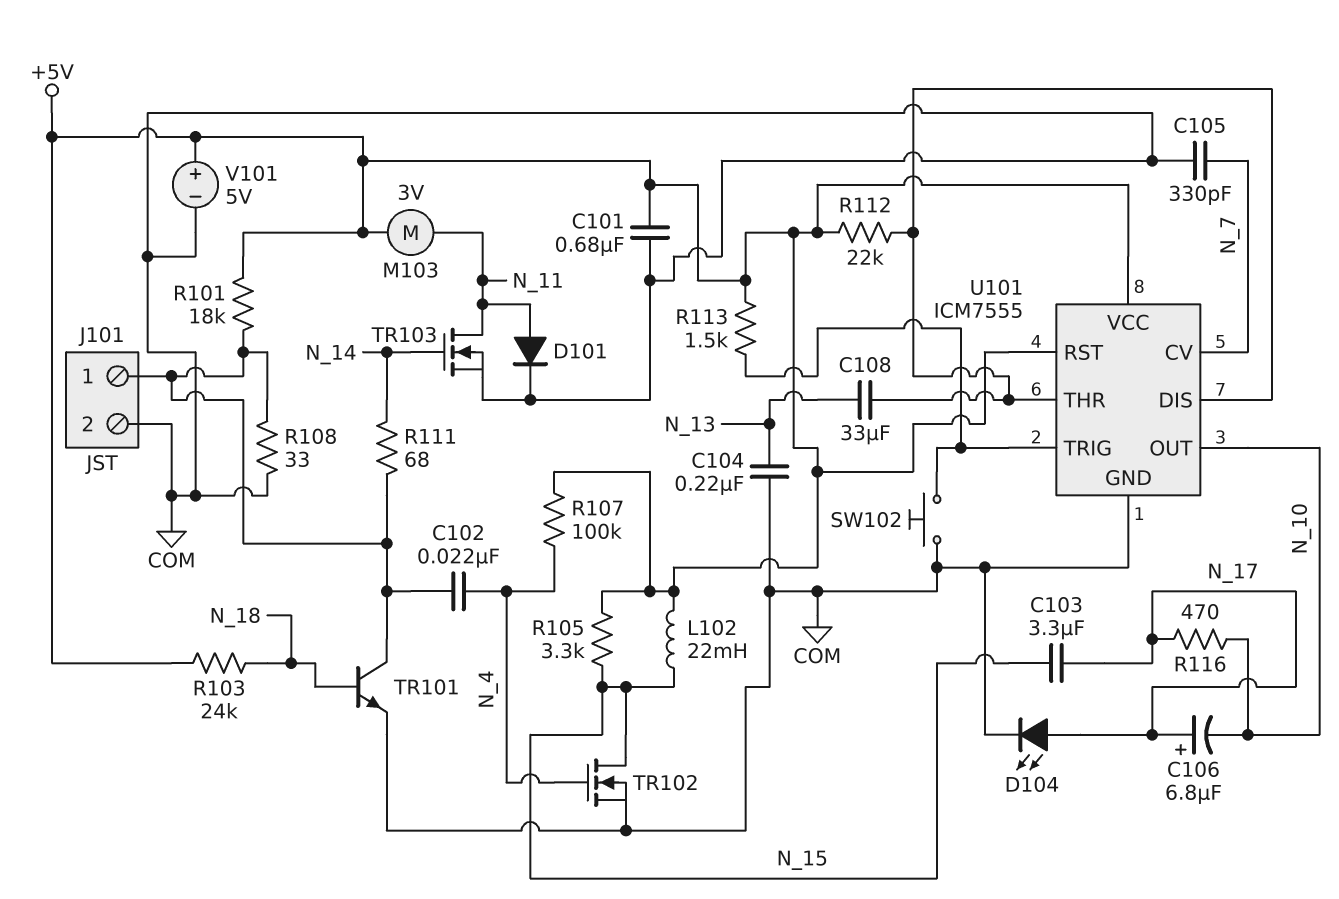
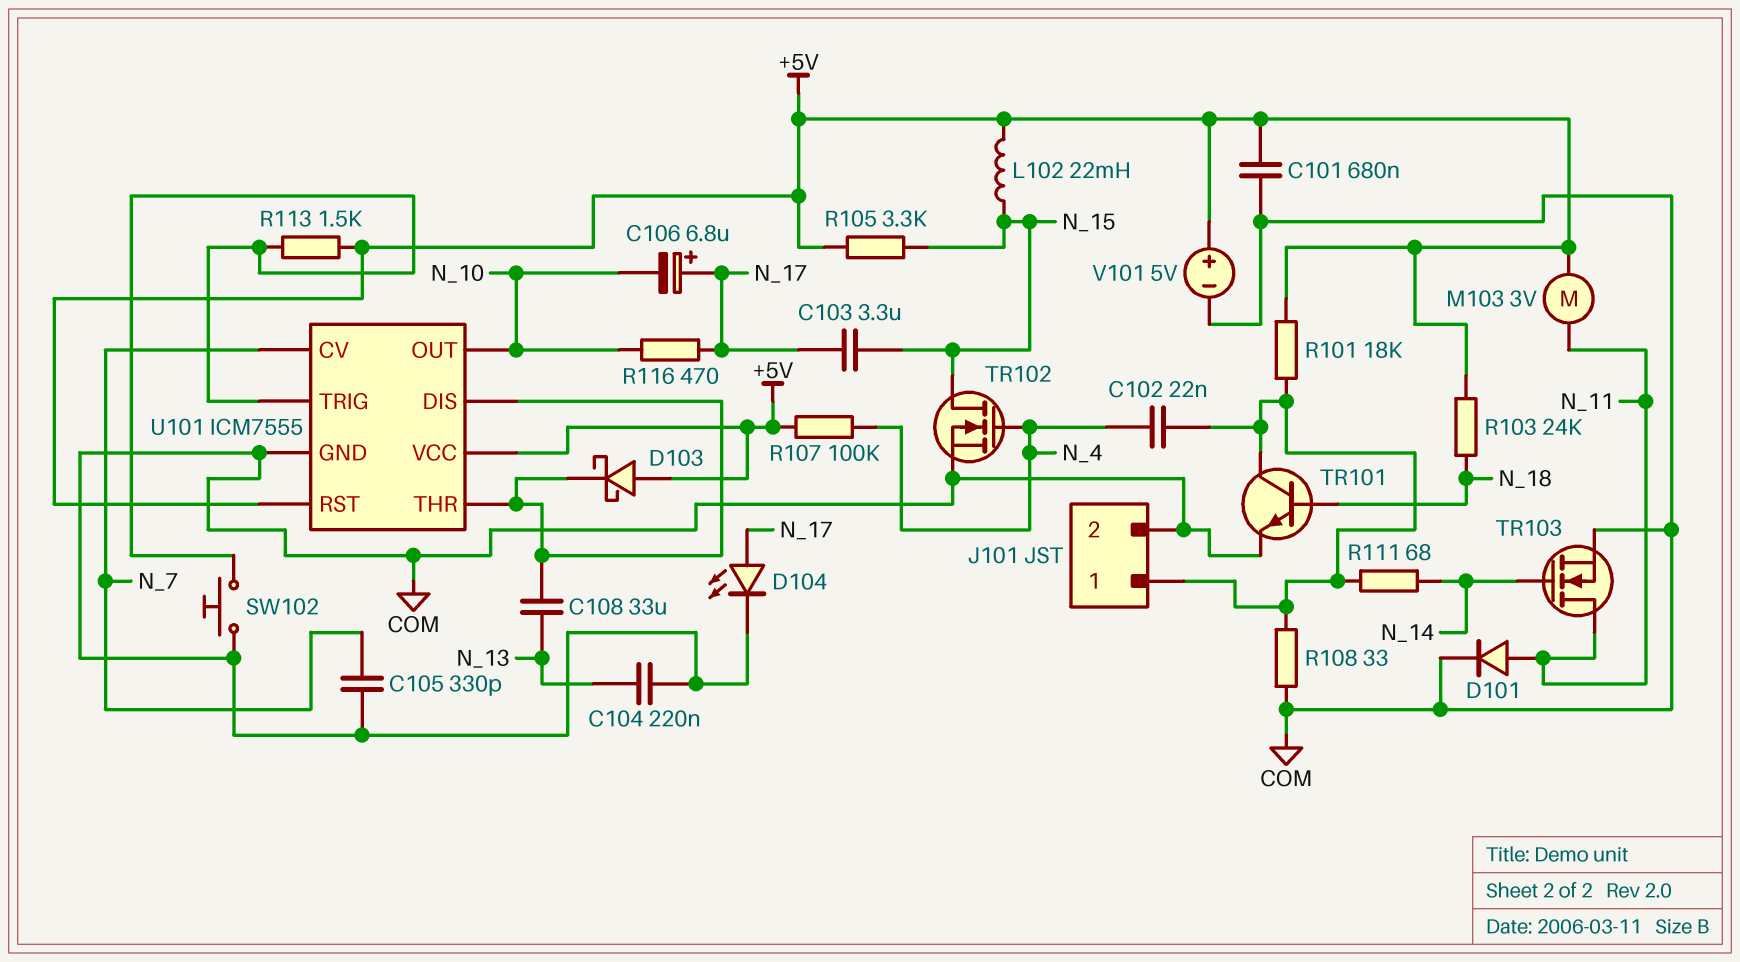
D103: none -> schottky (A +5V, K U101/DIS)
R112: 22k (+5V, U101/DIS) -> none

